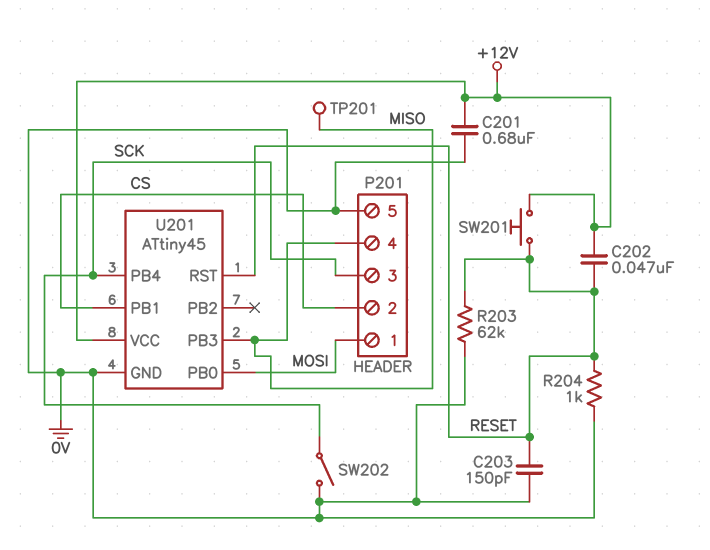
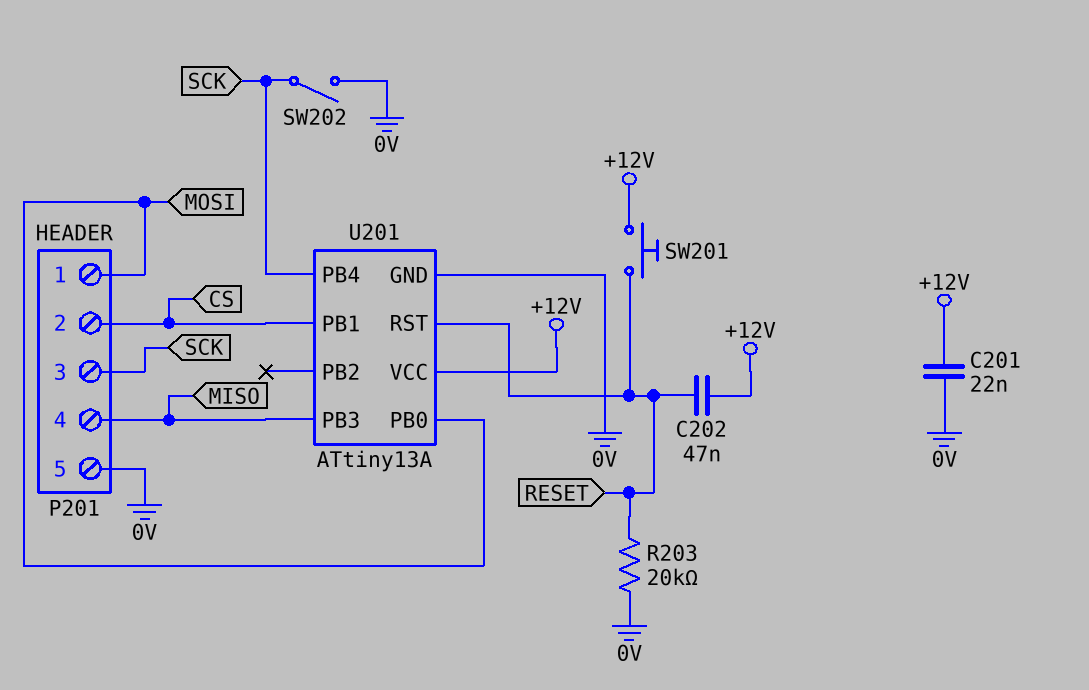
C201: 680nF (+12V, 0V) -> 22nF (+12V, 0V)
C203: 150pF (0V, RESET) -> none
R203: 62k (0V, RESET) -> 20k (0V, RESET)
R204: 1k (0V, RESET) -> none
TP201: test point (MISO) -> none
U201: ATtiny45 -> ATtiny13A

